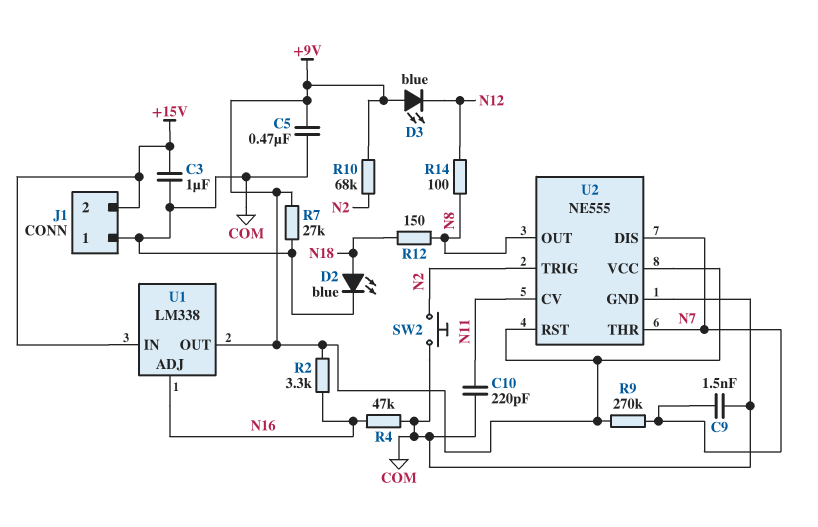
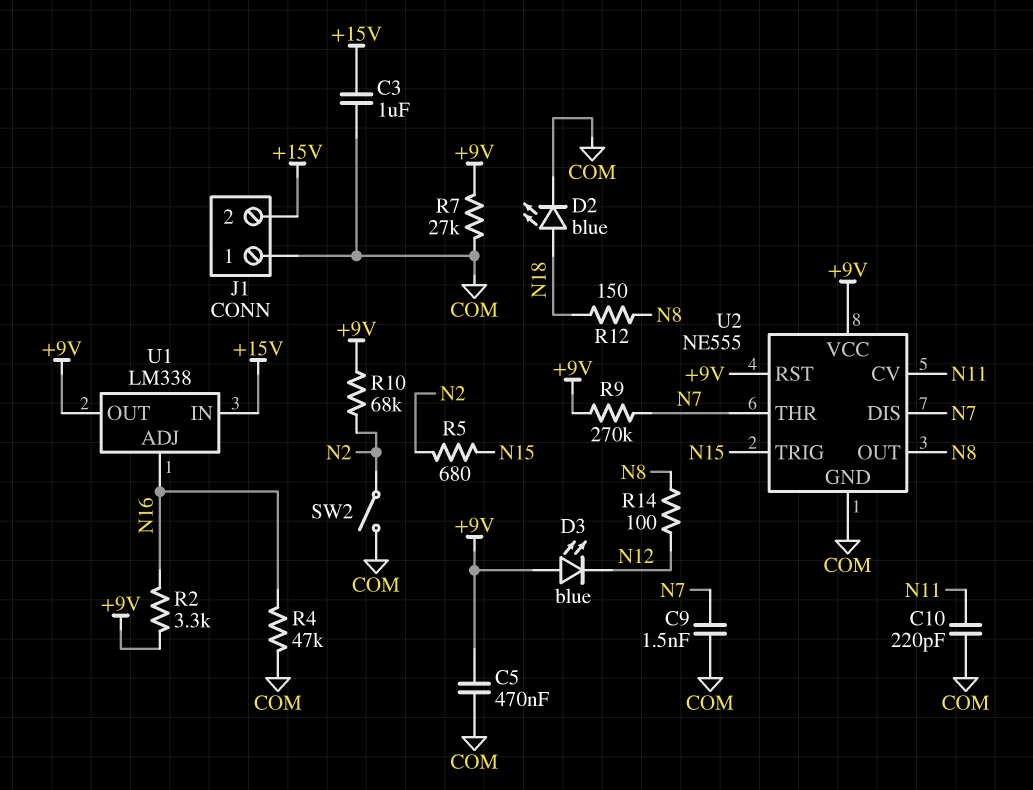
R5: none -> 680 (N2, N15)
SW2: button (COM, N2) -> switch (COM, N2)
U2 pin TRIG: N2 -> N15

